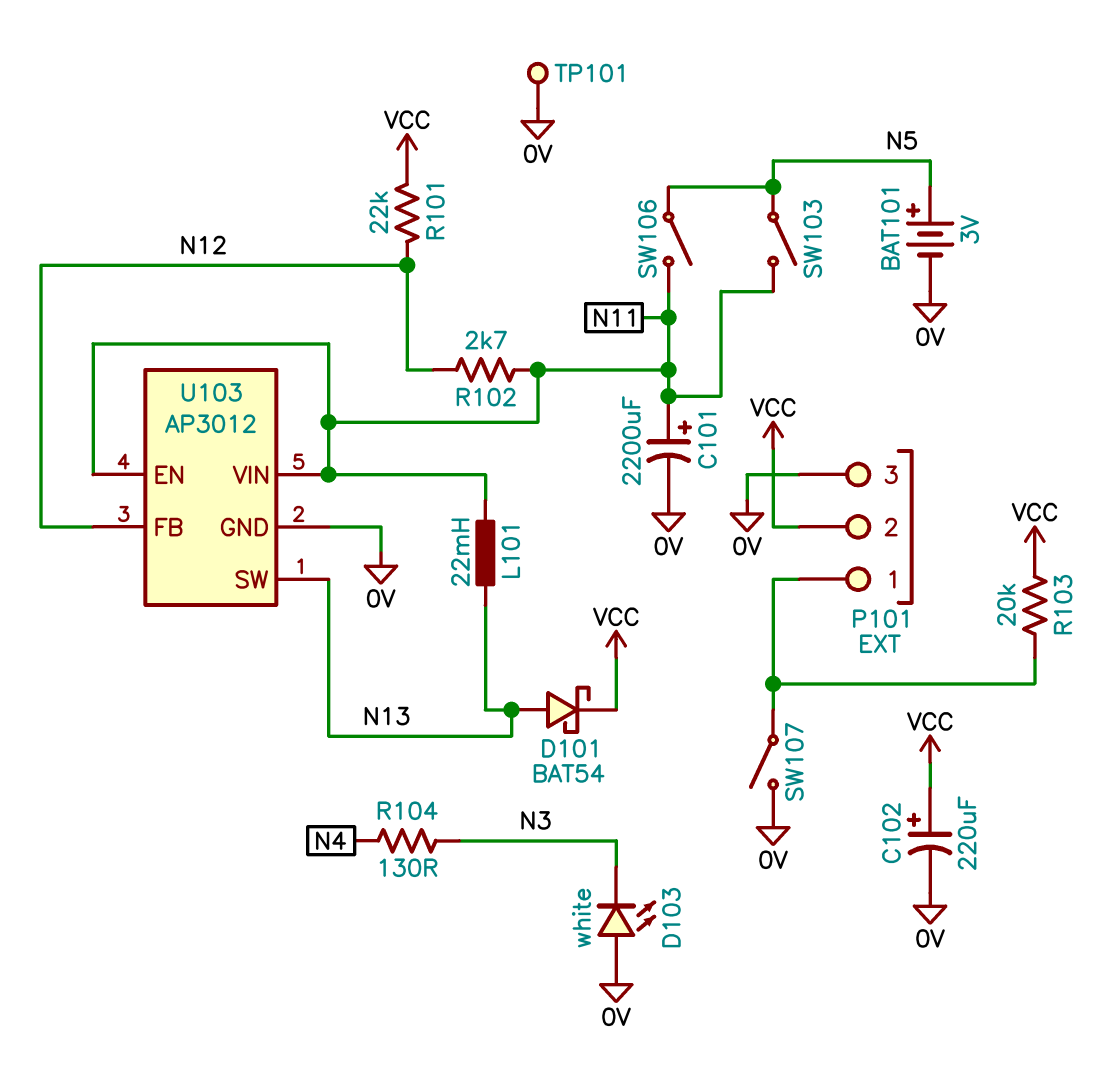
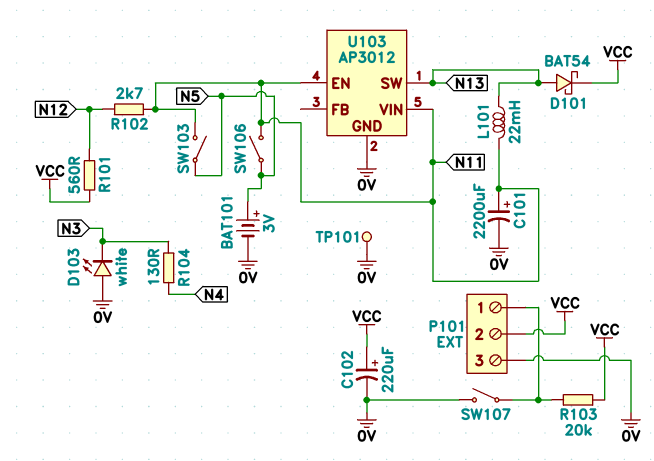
R101: 22k (N12, VCC) -> 560 (N12, VCC)
U103 pin FB: N12 -> none

